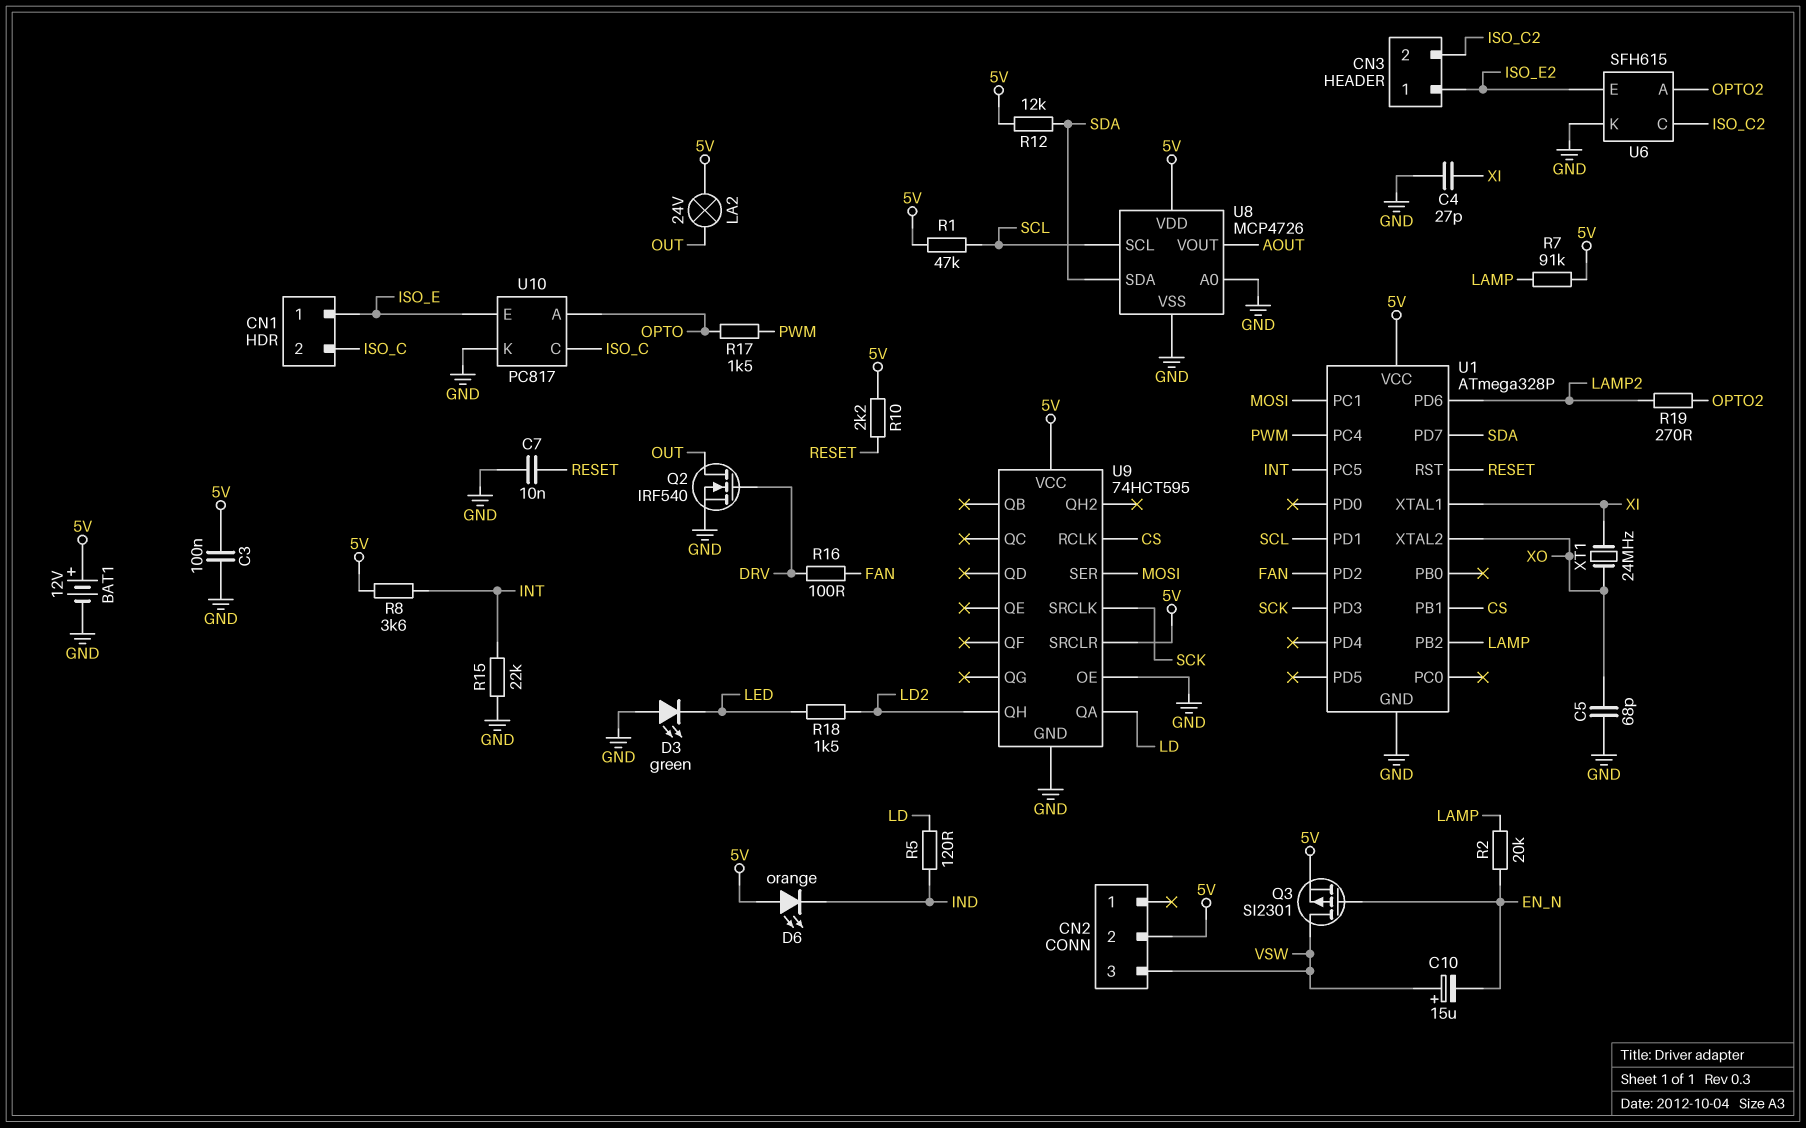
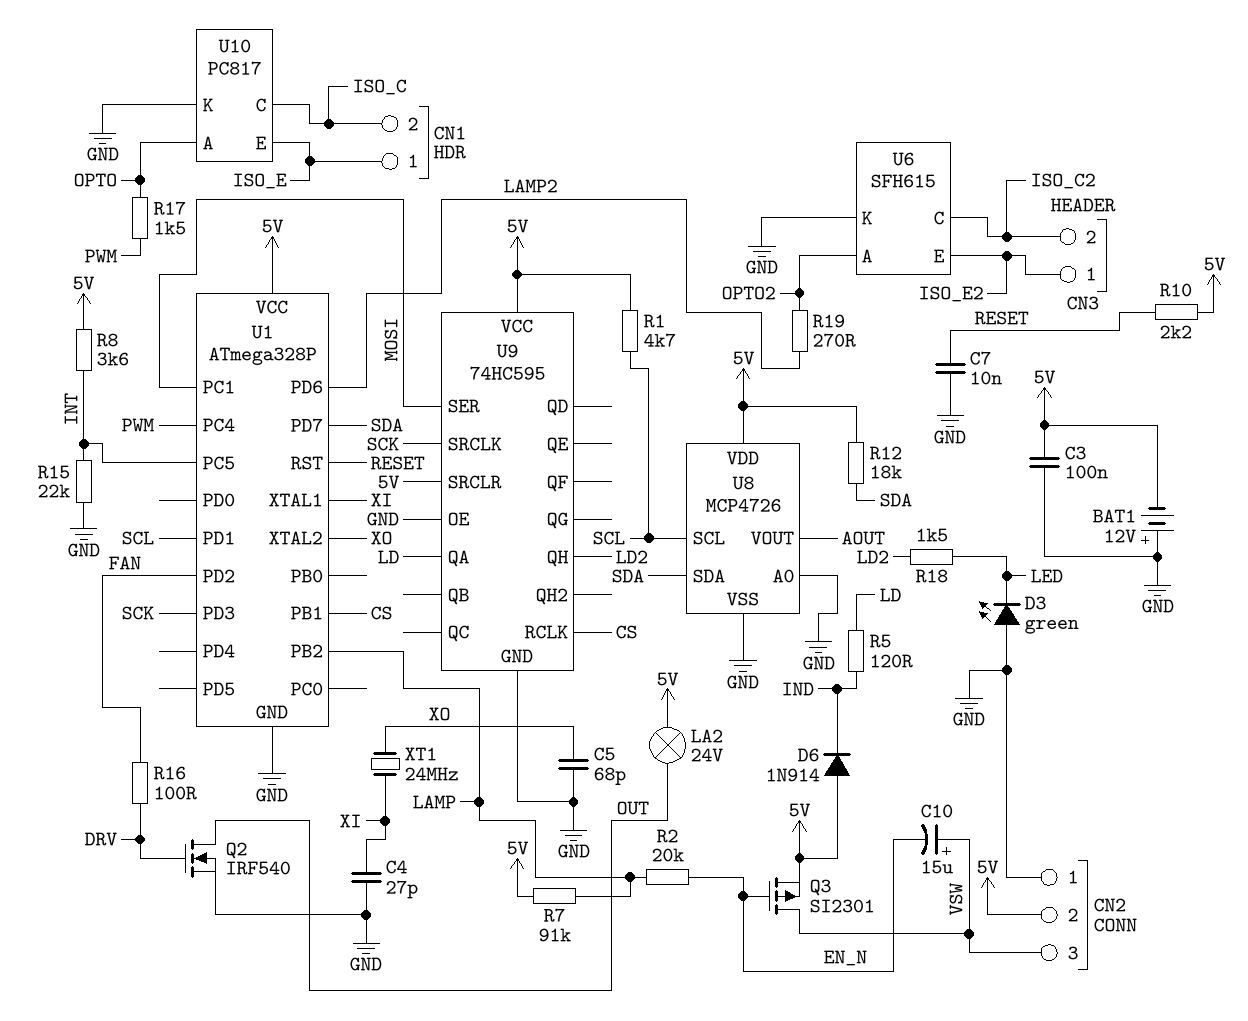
BAT1: 12V (plus 5V, minus GND) -> 12V (plus GND, minus 5V)
CN2 pin 1: none -> GND
D6: LED orange (A 5V, K IND) -> diode 1N914 (A 5V, K IND)
R1: 47k (5V, SCL) -> 4.7k (5V, SCL)
R12: 12k (5V, SDA) -> 18k (5V, SDA)
U9: 74HCT595 -> 74HC595

